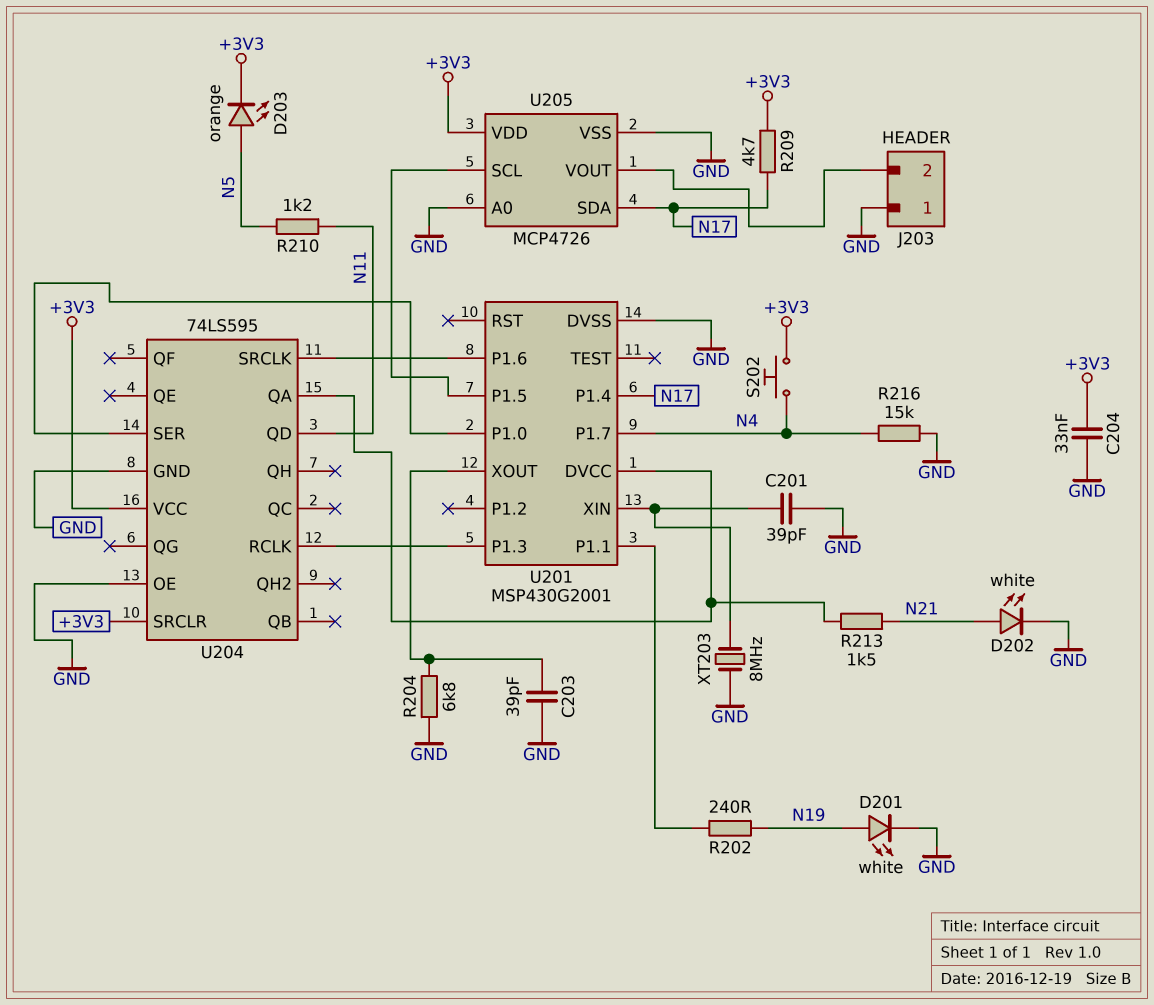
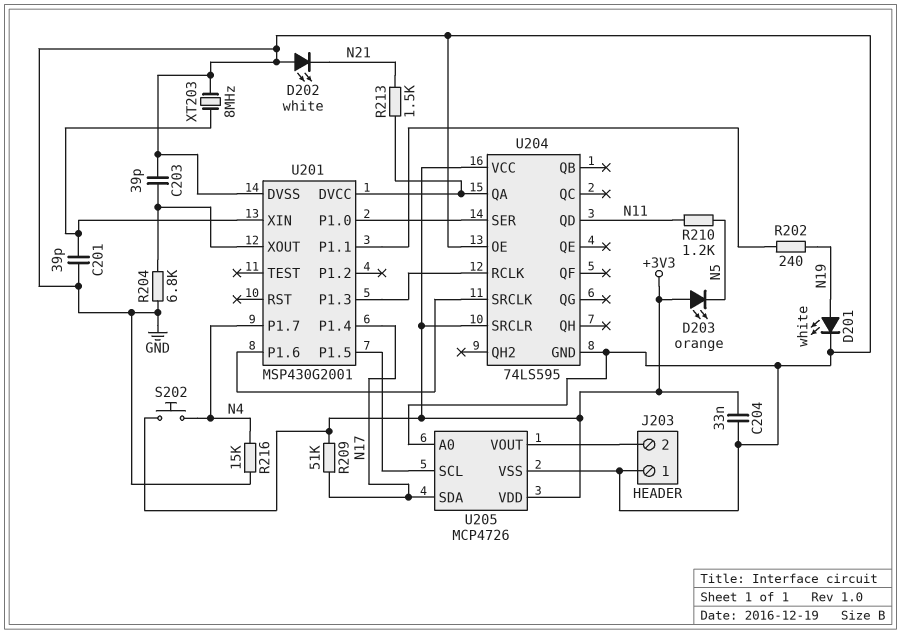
D202: LED white (A N21, K GND) -> LED white (A GND, K N21)
D203: LED orange (A N5, K +3V3) -> LED orange (A +3V3, K N5)
R209: 4.7k (+3V3, N17) -> 51k (+3V3, N17)

